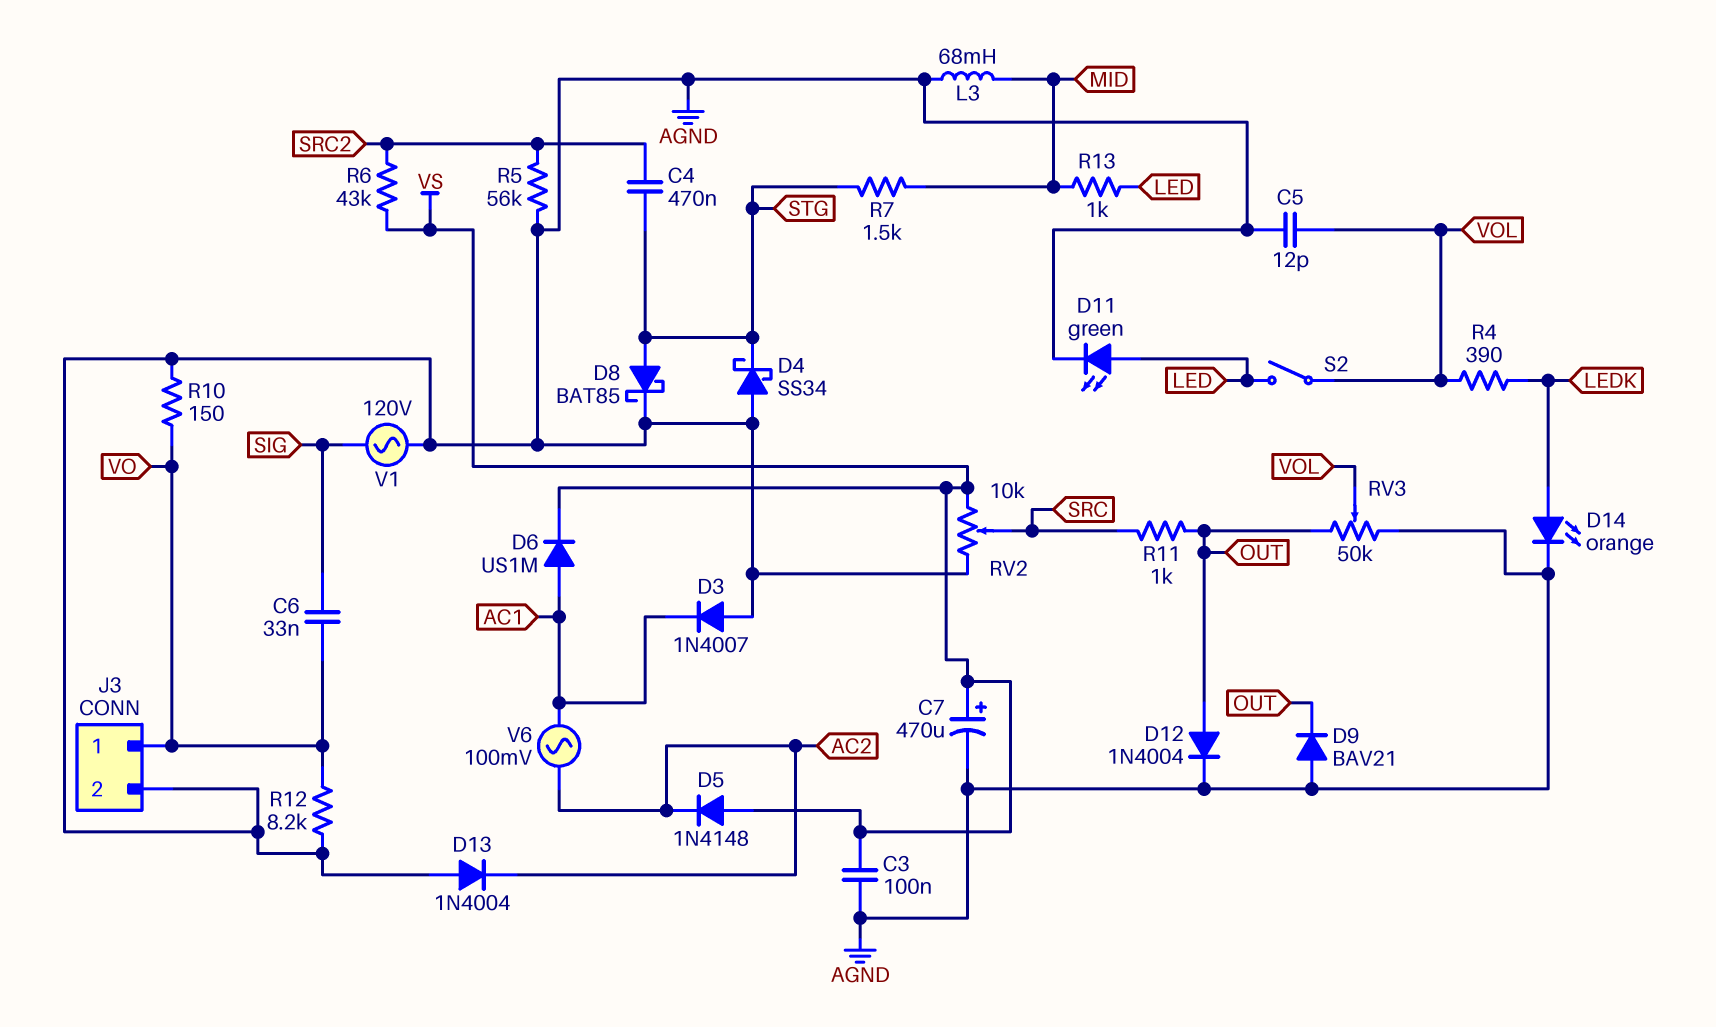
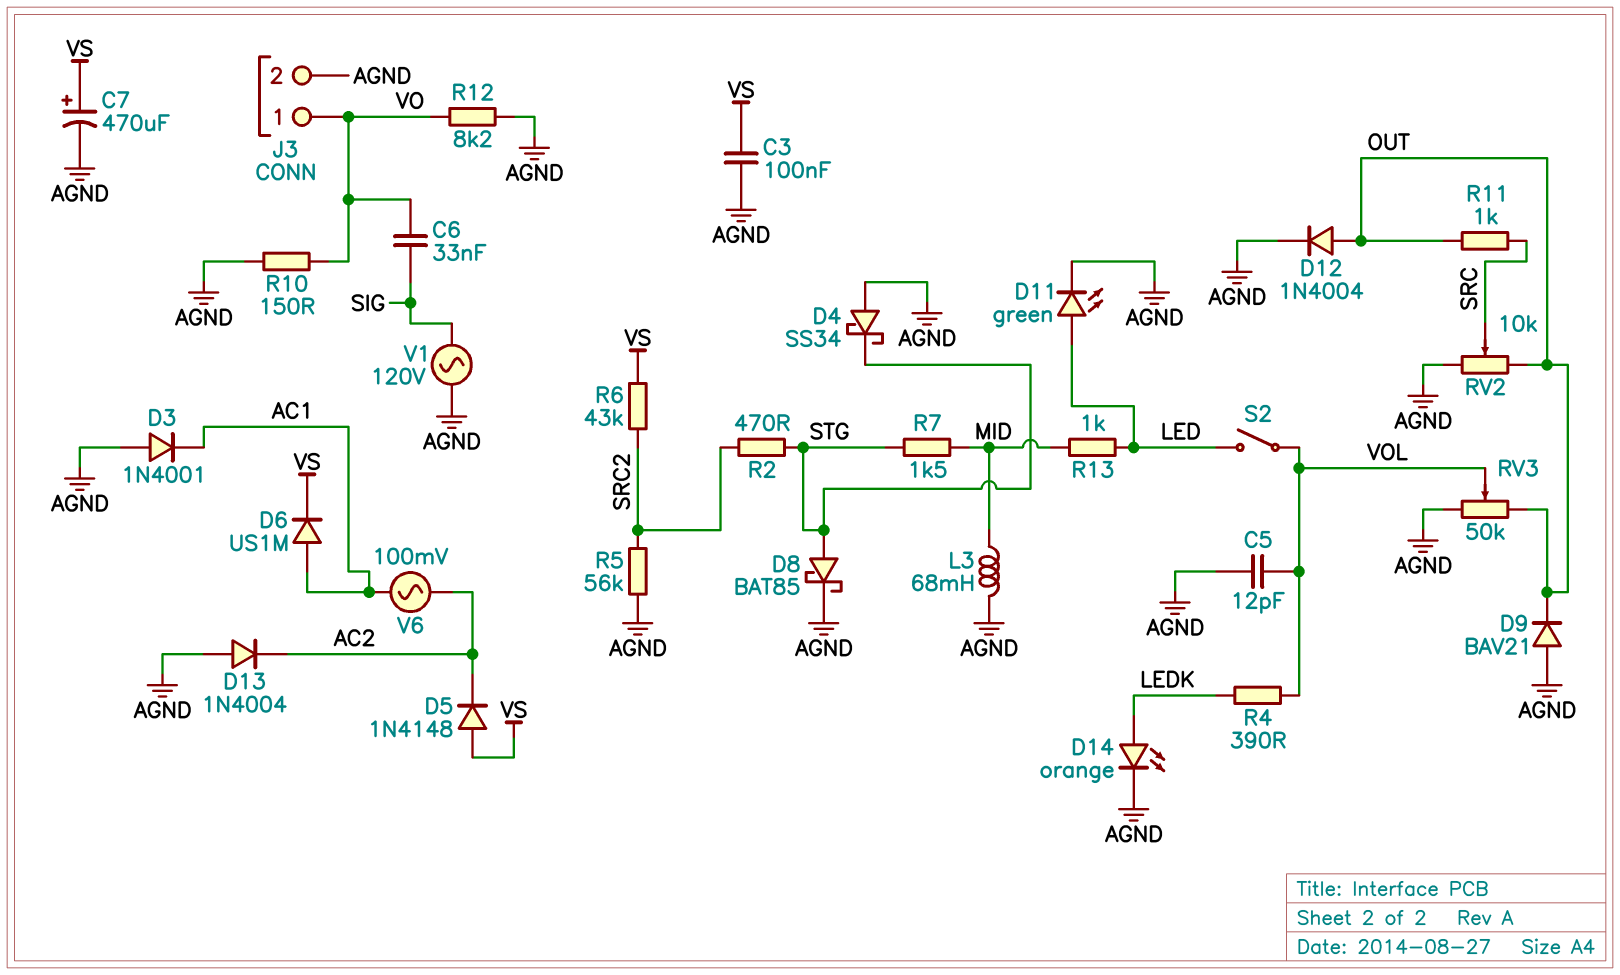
C4: 470nF (SRC2, STG) -> none
D3: diode 1N4007 (A AGND, K AC1) -> diode 1N4001 (A AGND, K AC1)
R2: none -> 470 (SRC2, STG)
RV2: 10k (AGND, VS, wiper SRC) -> 10k (AGND, OUT, wiper SRC)

